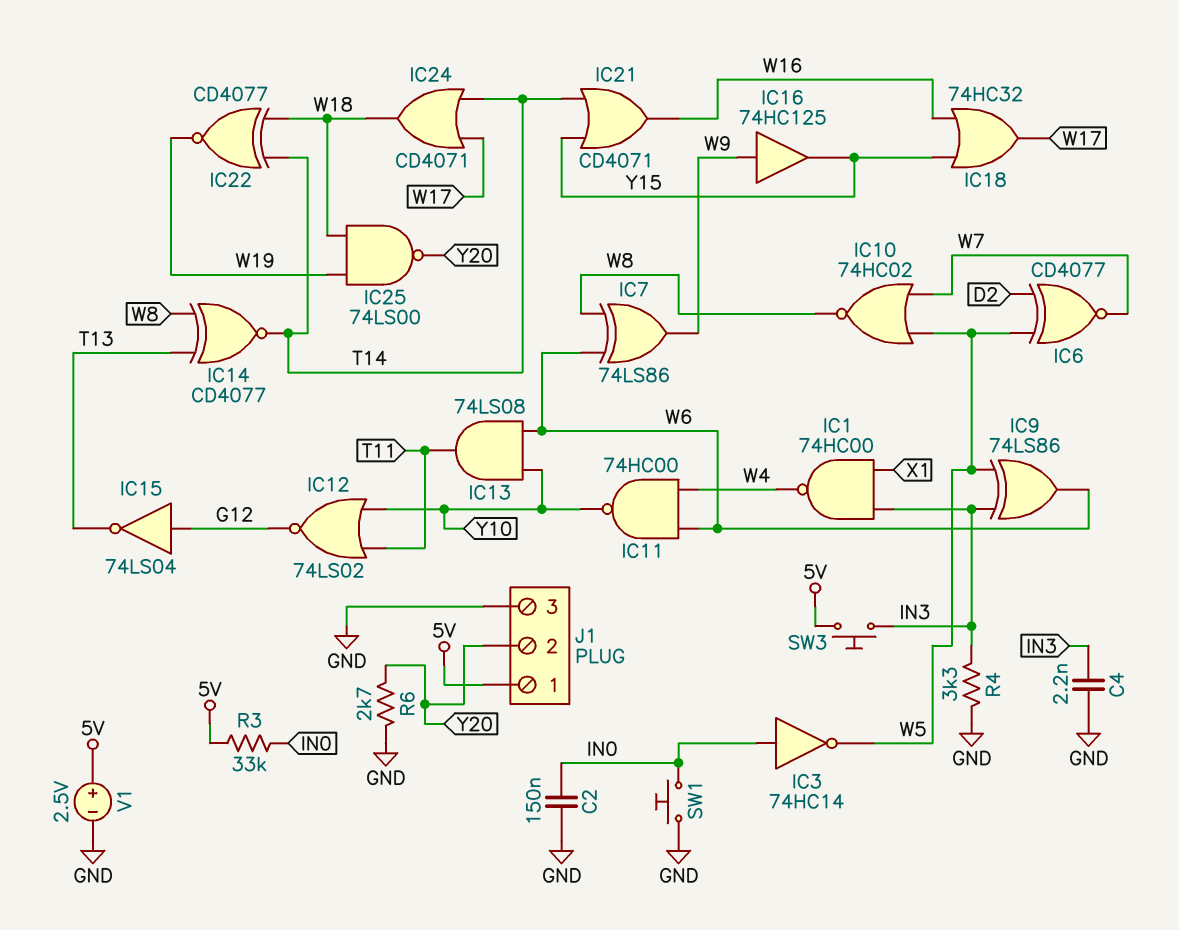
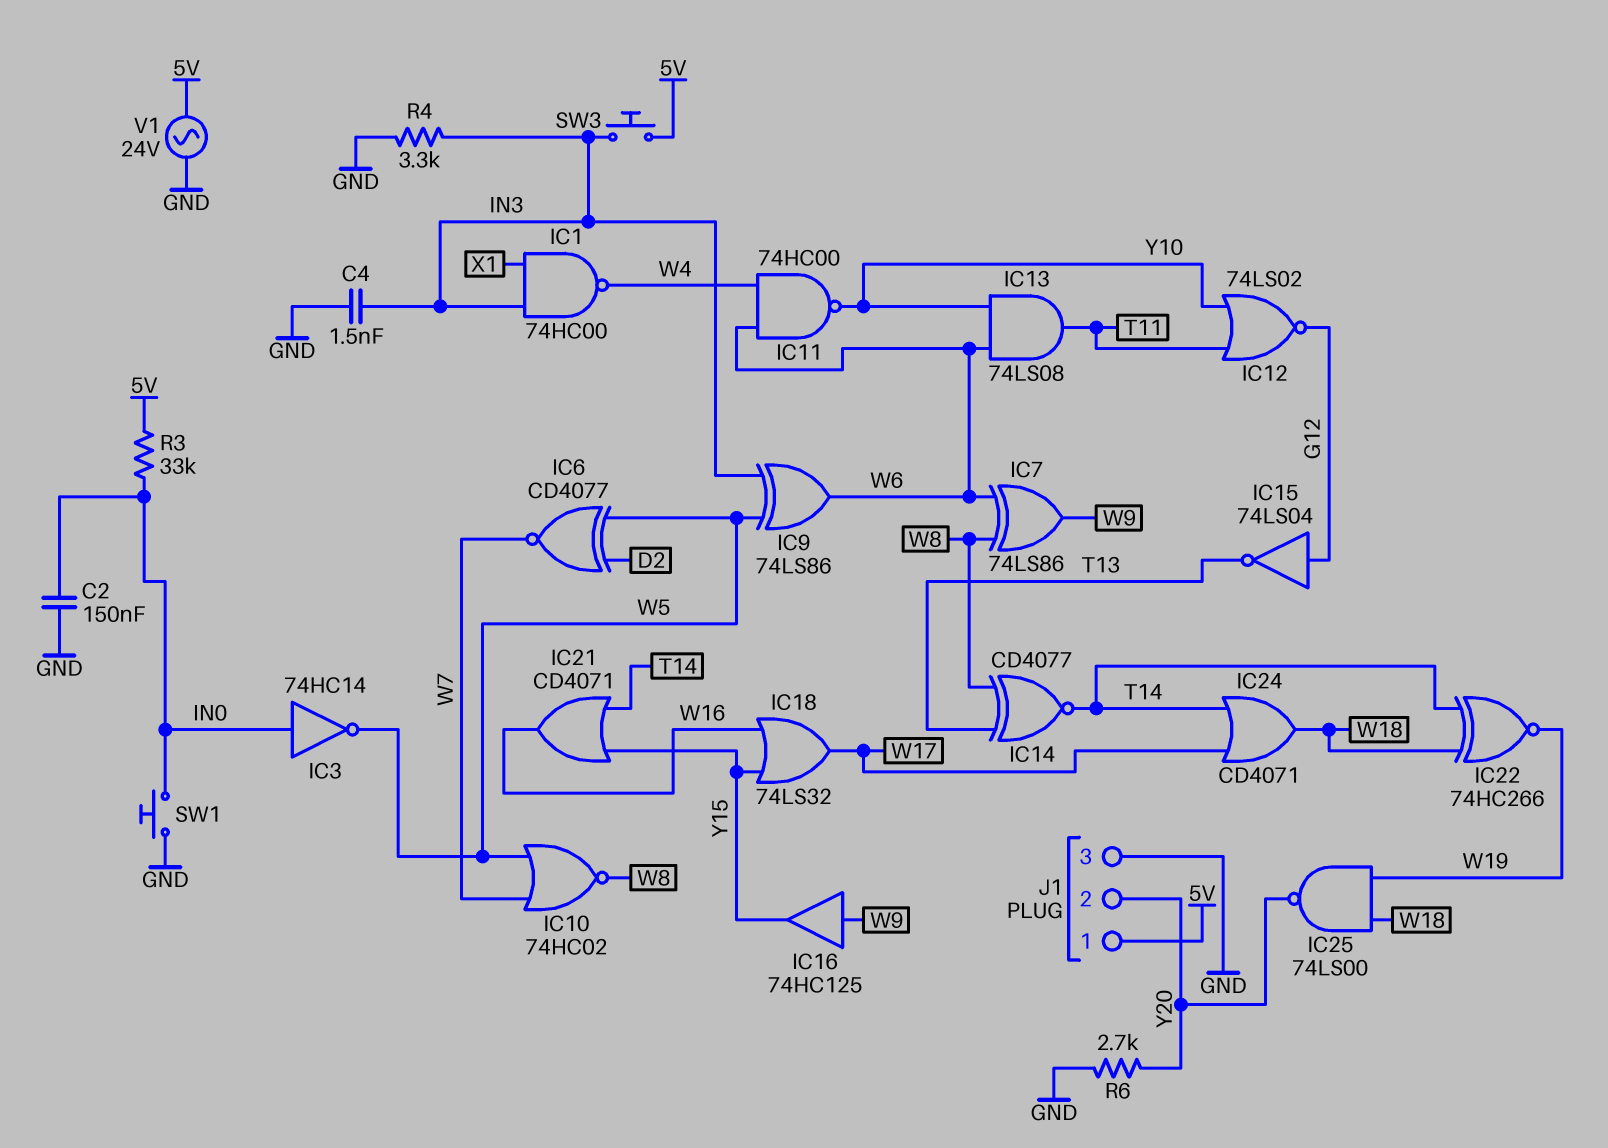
C4: 2.2nF (GND, IN3) -> 1.5nF (GND, IN3)
IC18: OR 74HC32 (in W16, in Y15, out W17) -> OR 74LS32 (in W16, in Y15, out W17)
IC22: XNOR CD4077 (in T14, in W18, out W19) -> XNOR 74HC266 (in T14, in W18, out W19)
V1: 2.5V (plus 5V, minus GND) -> AC 24V (5V, GND)

